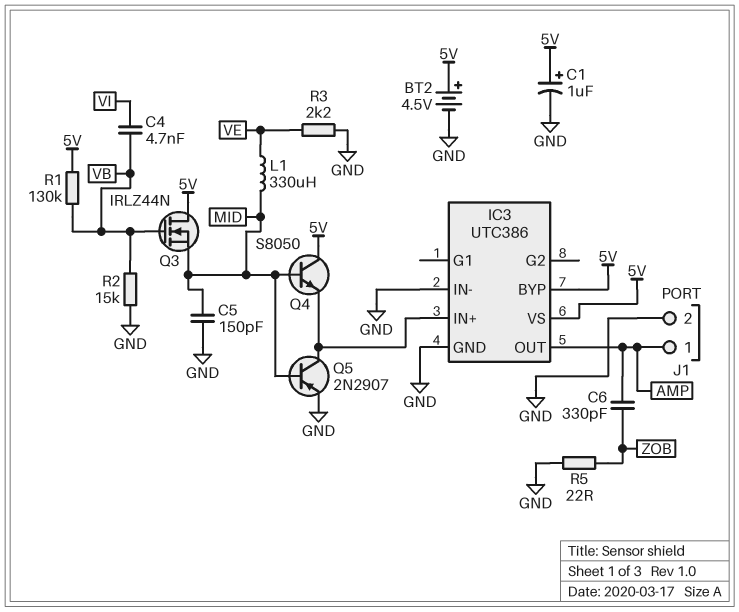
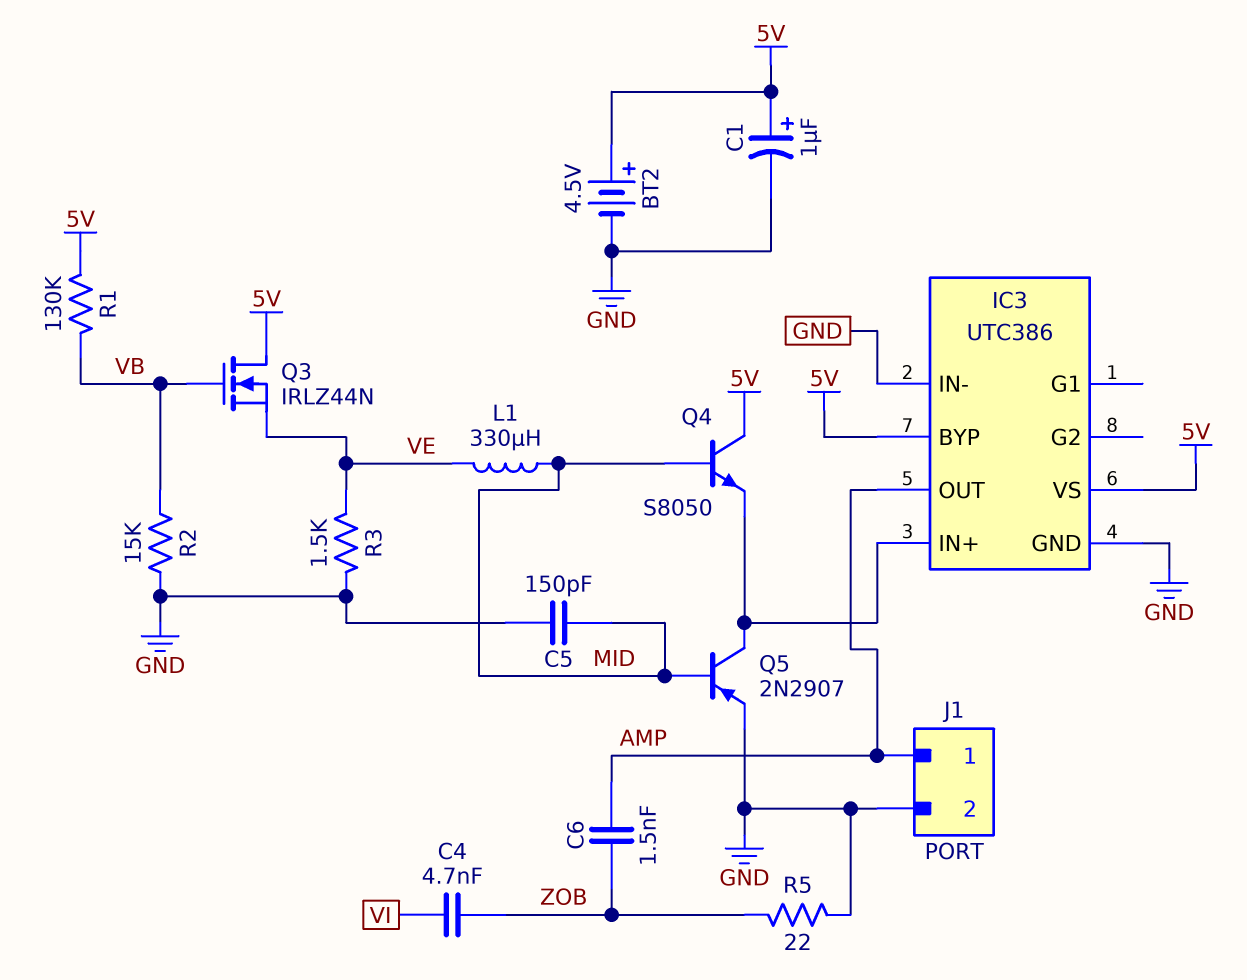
C4: 4.7nF (VB, VI) -> 4.7nF (VI, ZOB)
C6: 330pF (AMP, ZOB) -> 1.5nF (AMP, ZOB)
Q3: NMOS IRLZ44N (G VB, D 5V, S MID) -> NMOS IRLZ44N (G VB, D 5V, S VE)
R3: 2.2k (GND, VE) -> 1.5k (GND, VE)

